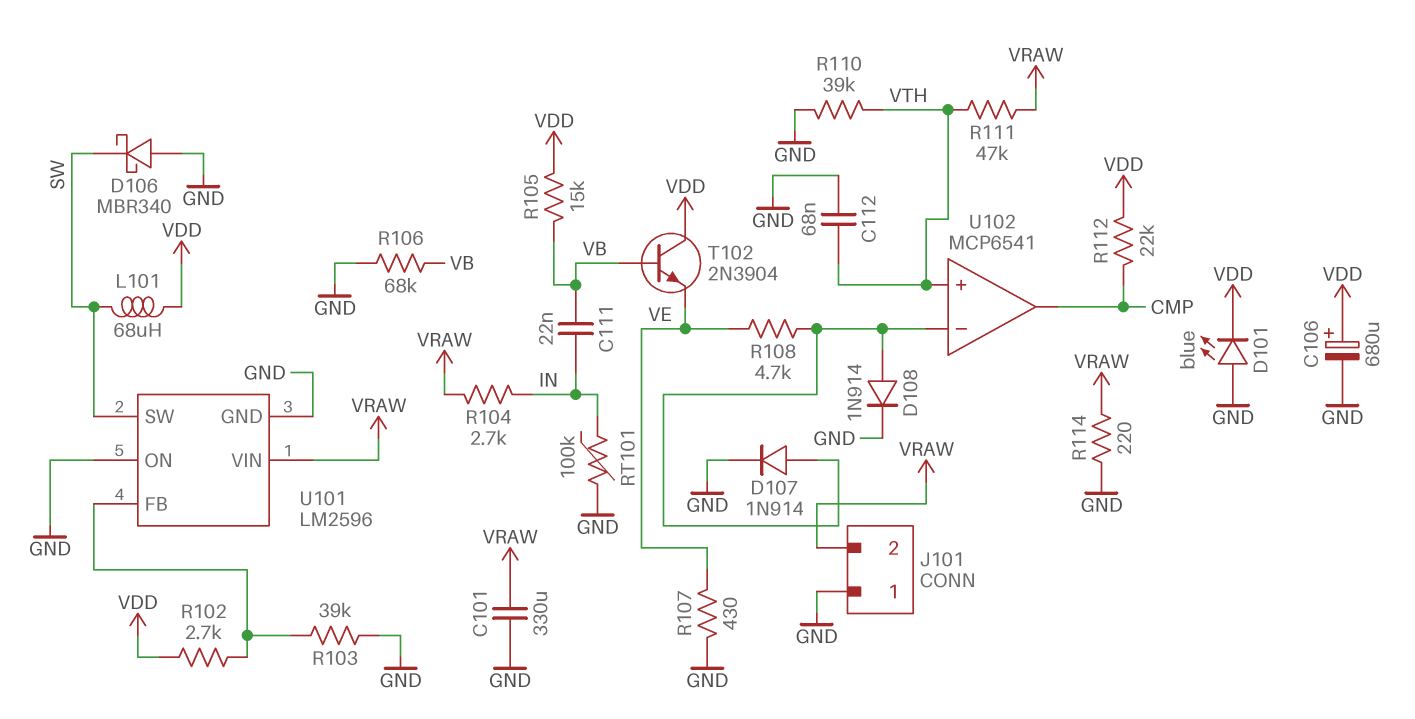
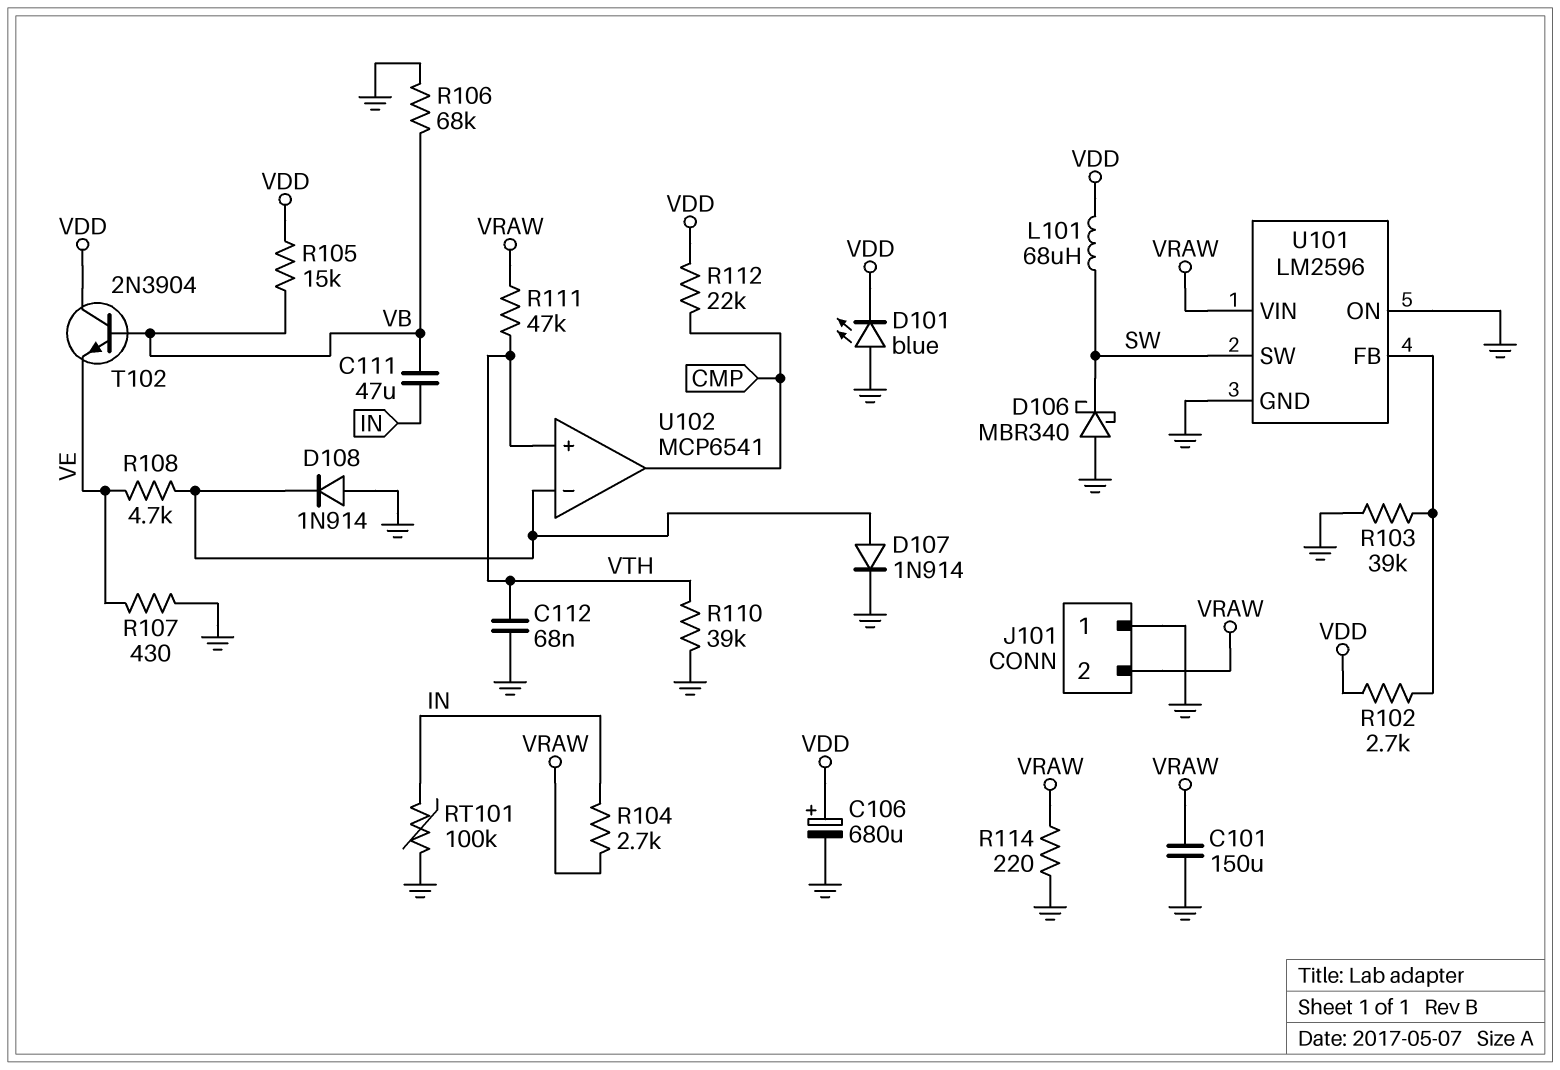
C101: 330uF (GND, VRAW) -> 150uF (GND, VRAW)
C111: 22nF (IN, VB) -> 47uF (IN, VB)
D108: diode 1N914 (A U102/in-, K GND) -> diode 1N914 (A GND, K U102/in-)

